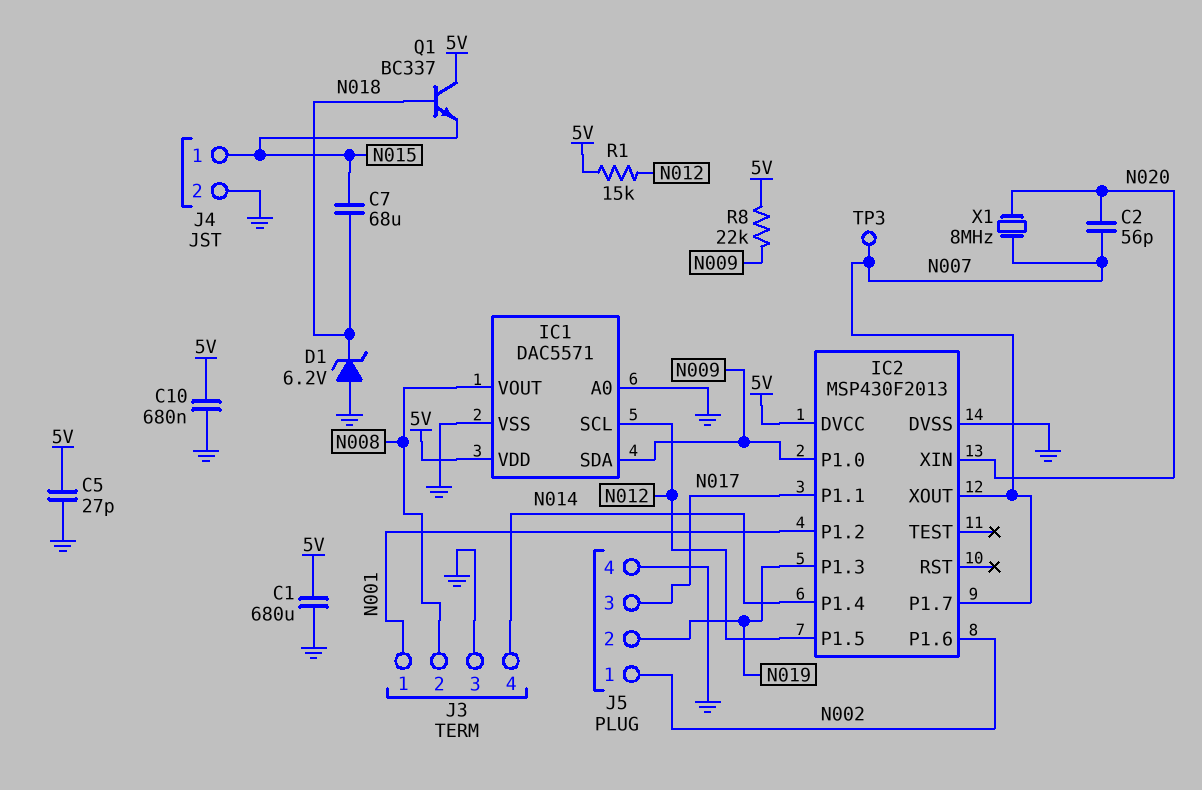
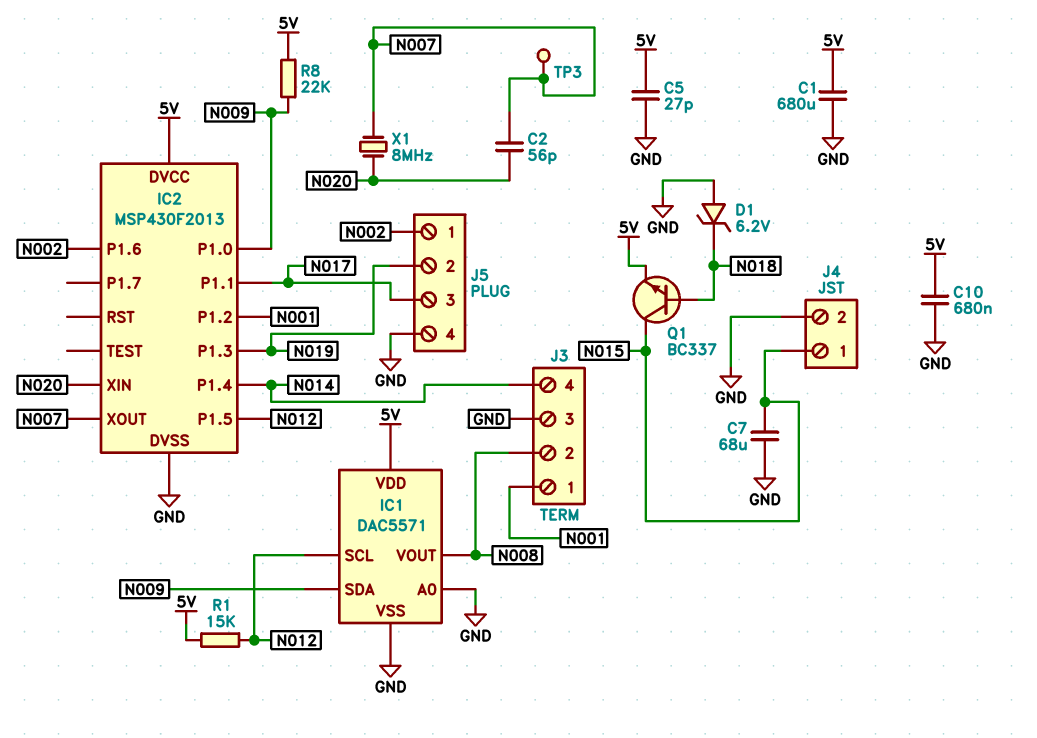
C7: 68uF (N015, N018) -> 68uF (GND, N015)
IC2 pin P1.7: N007 -> none
Q1: NPN BC337 (B N018, C 5V, E N015) -> NPN BC337 (B N018, C N015, E 5V)

